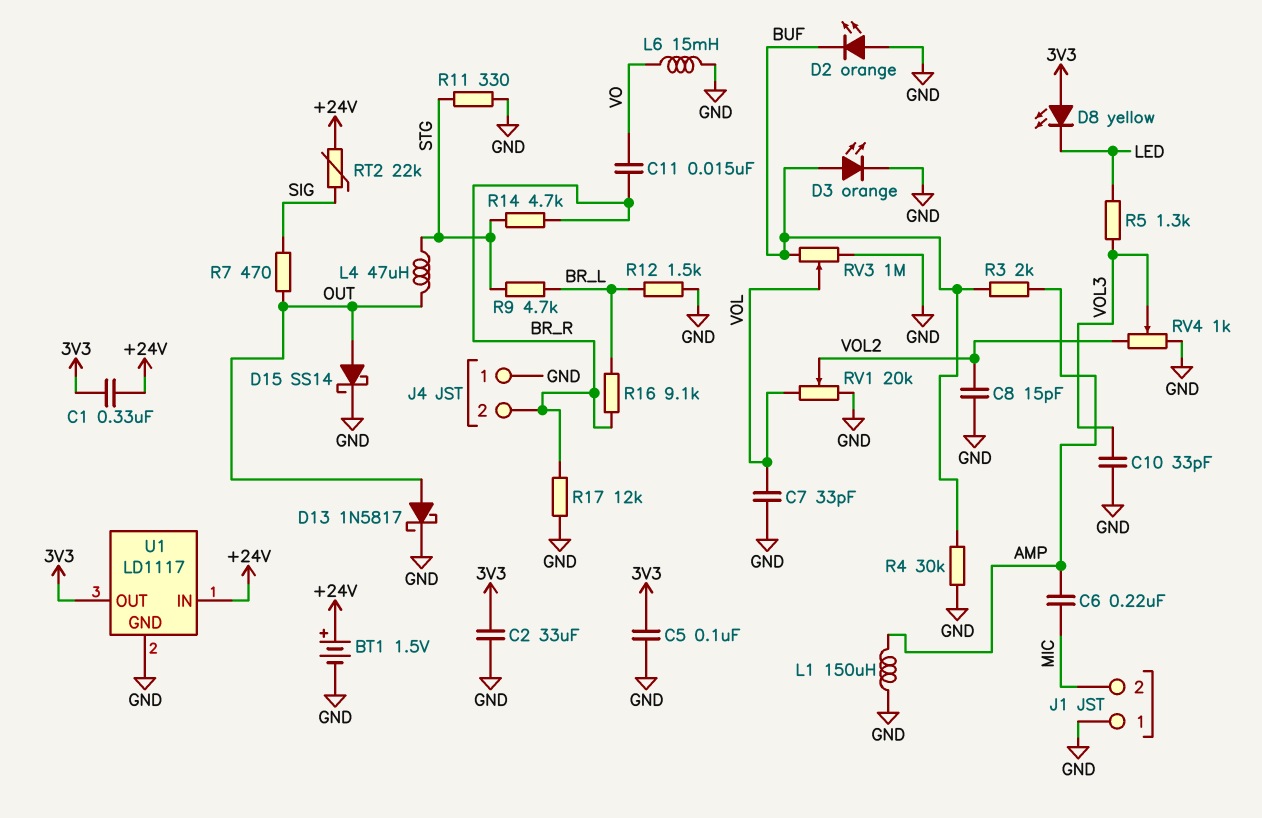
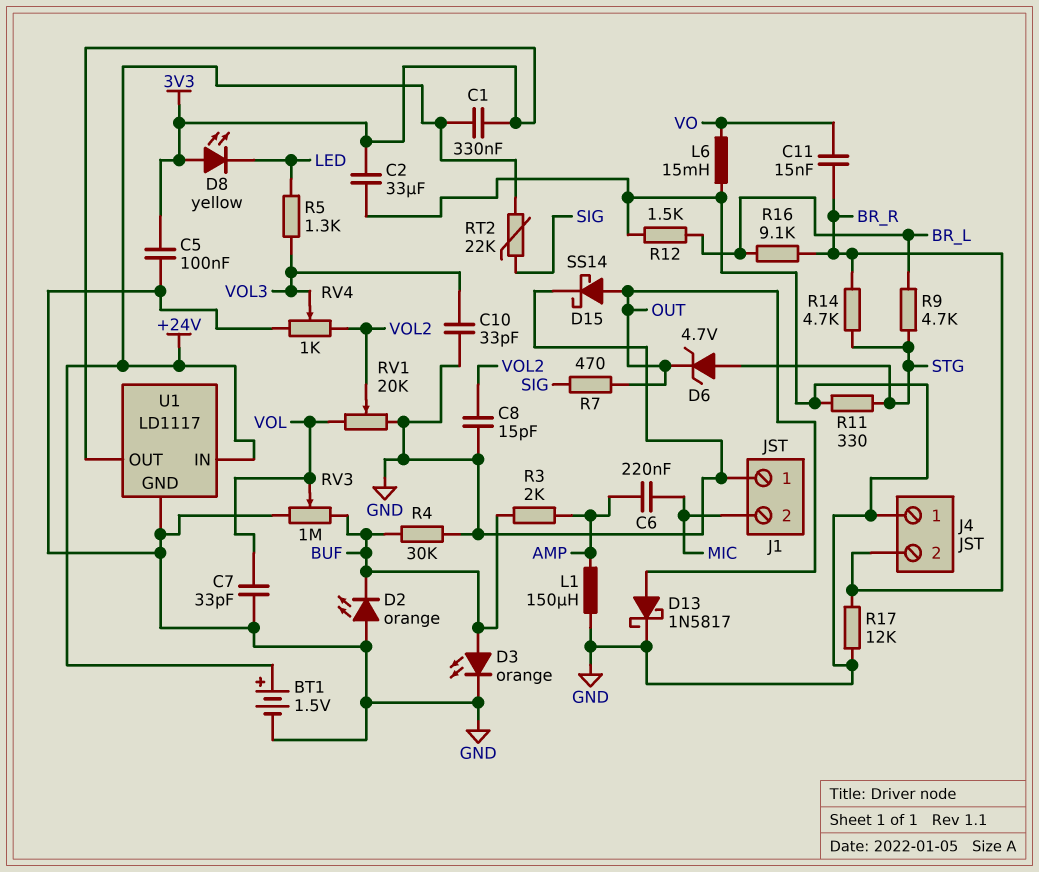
D6: none -> zener 4.7V (A STG, K OUT)
L4: 47uH (OUT, STG) -> none

